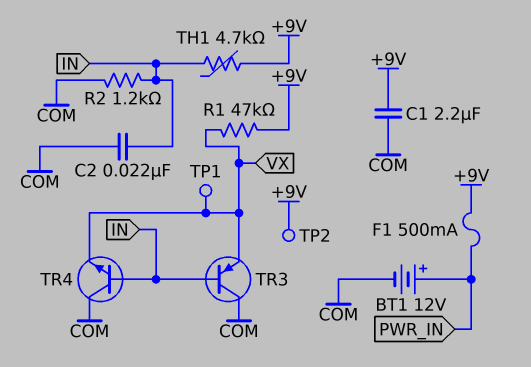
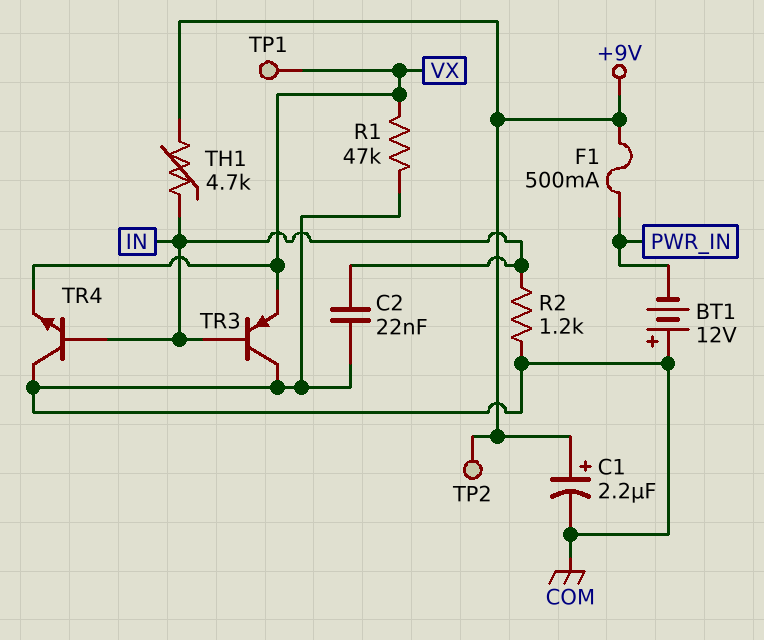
BT1: 12V (plus PWR_IN, minus COM) -> 12V (plus COM, minus PWR_IN)
C1: 2.2uF (+9V, COM) -> 2.2uF (plus +9V, minus COM)
R1: 47k (+9V, VX) -> 47k (COM, VX)

